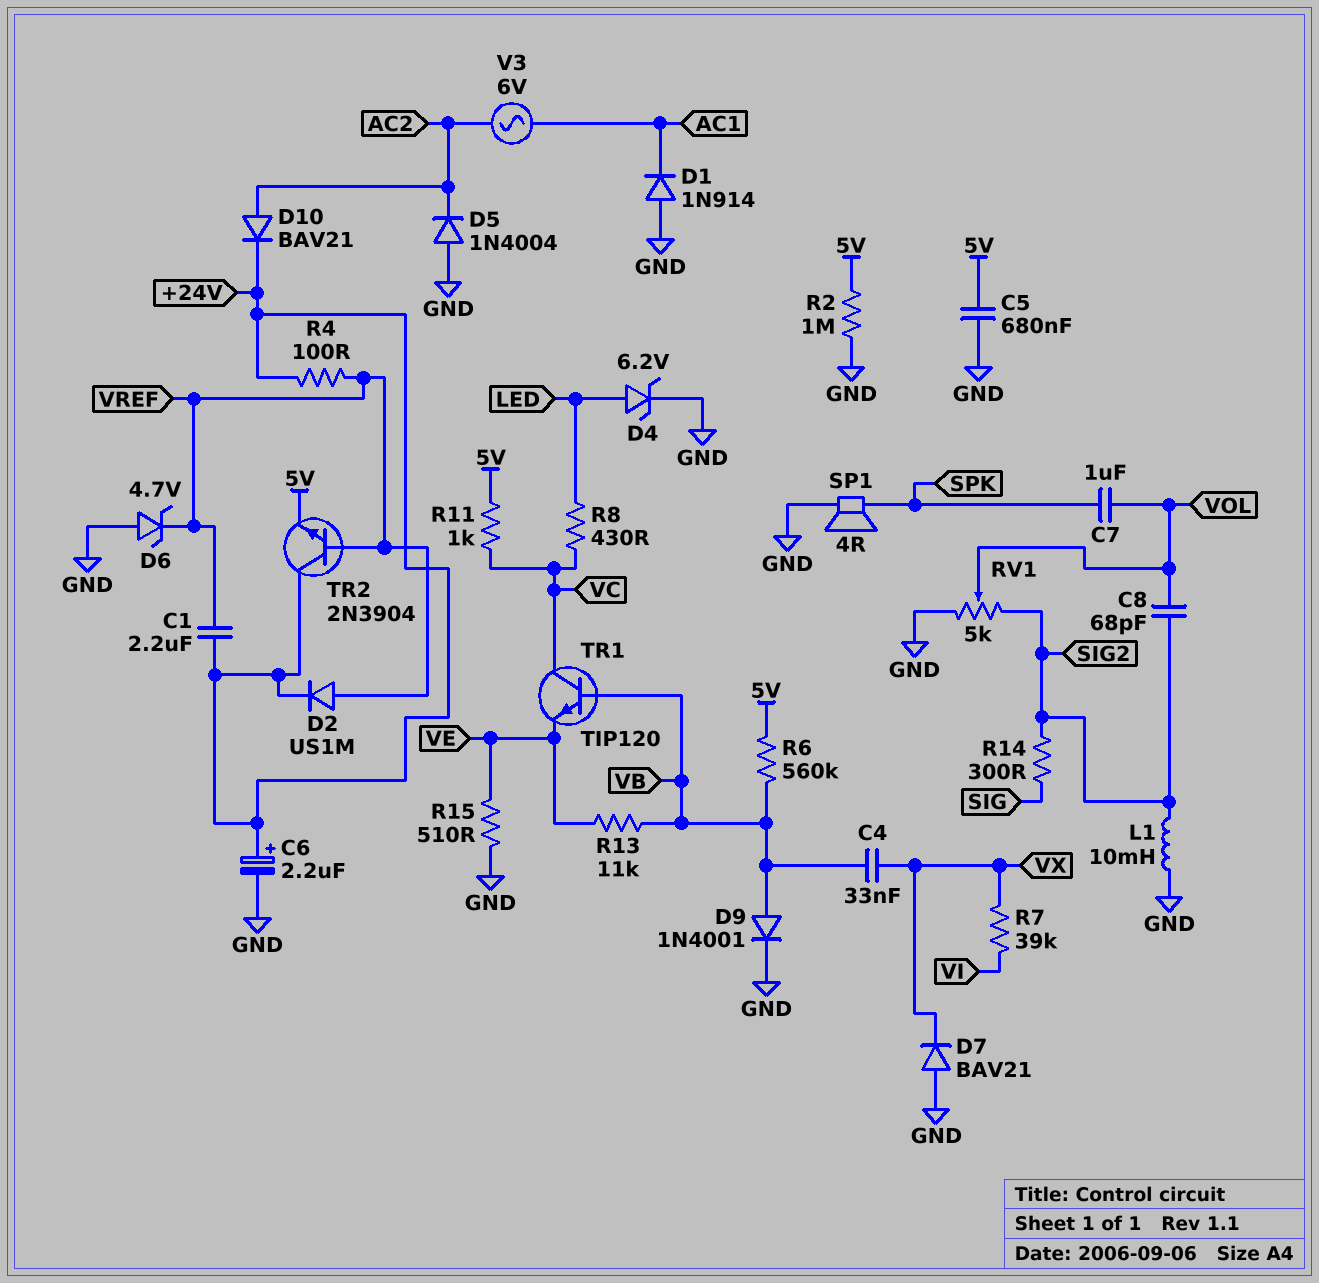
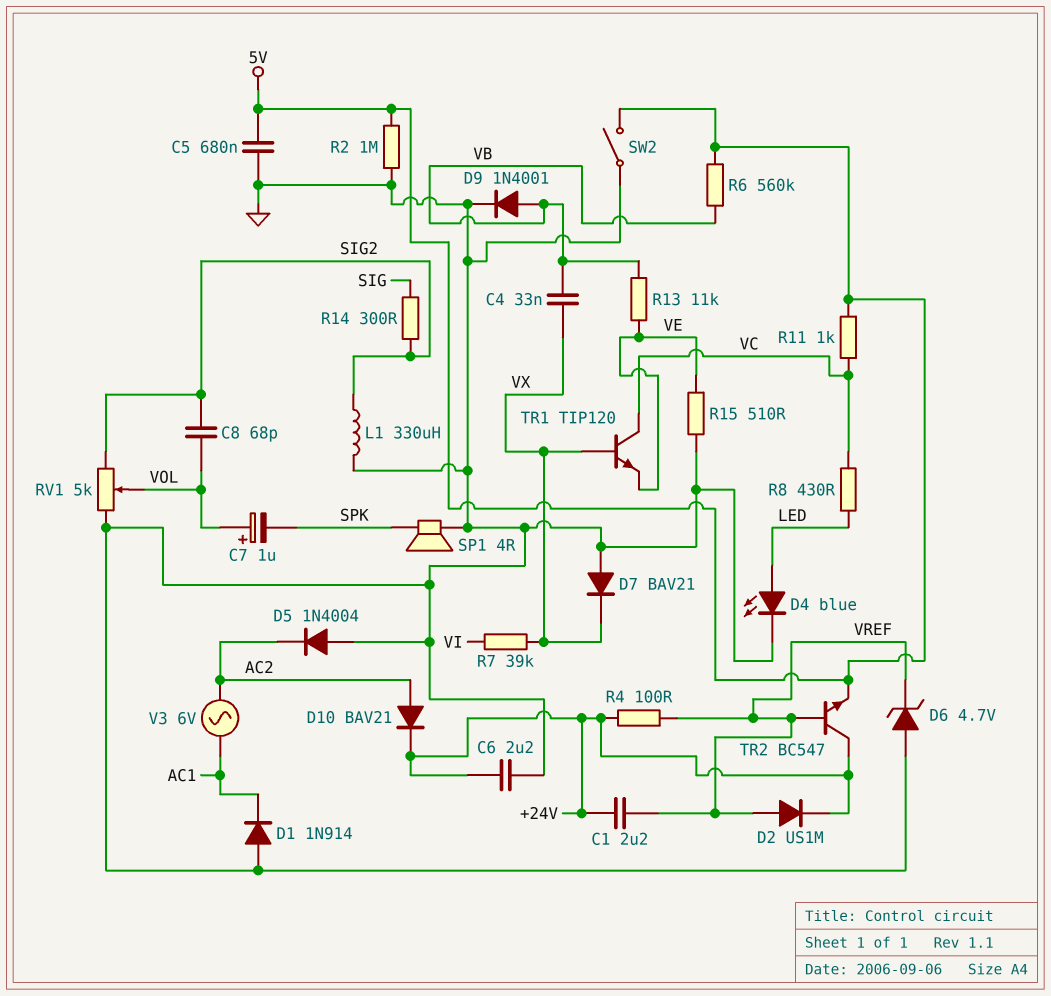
C6: 2.2uF (plus +24V, minus GND) -> 2.2uF (+24V, GND)
C7: 1uF (SPK, VOL) -> 1uF (plus VOL, minus SPK)
D4: zener 6.2V (A LED, K GND) -> LED blue (A LED, K GND)
L1: 10mH (GND, SIG2) -> 330uH (GND, SIG2)
SW2: none -> switch (5V, GND)
TR1: NPN TIP120 (B VB, C VC, E VE) -> NPN TIP120 (B VX, C VC, E VE)
TR2: NPN 2N3904 (B VREF, C +24V, E 5V) -> NPN BC547 (B VREF, C +24V, E 5V)

